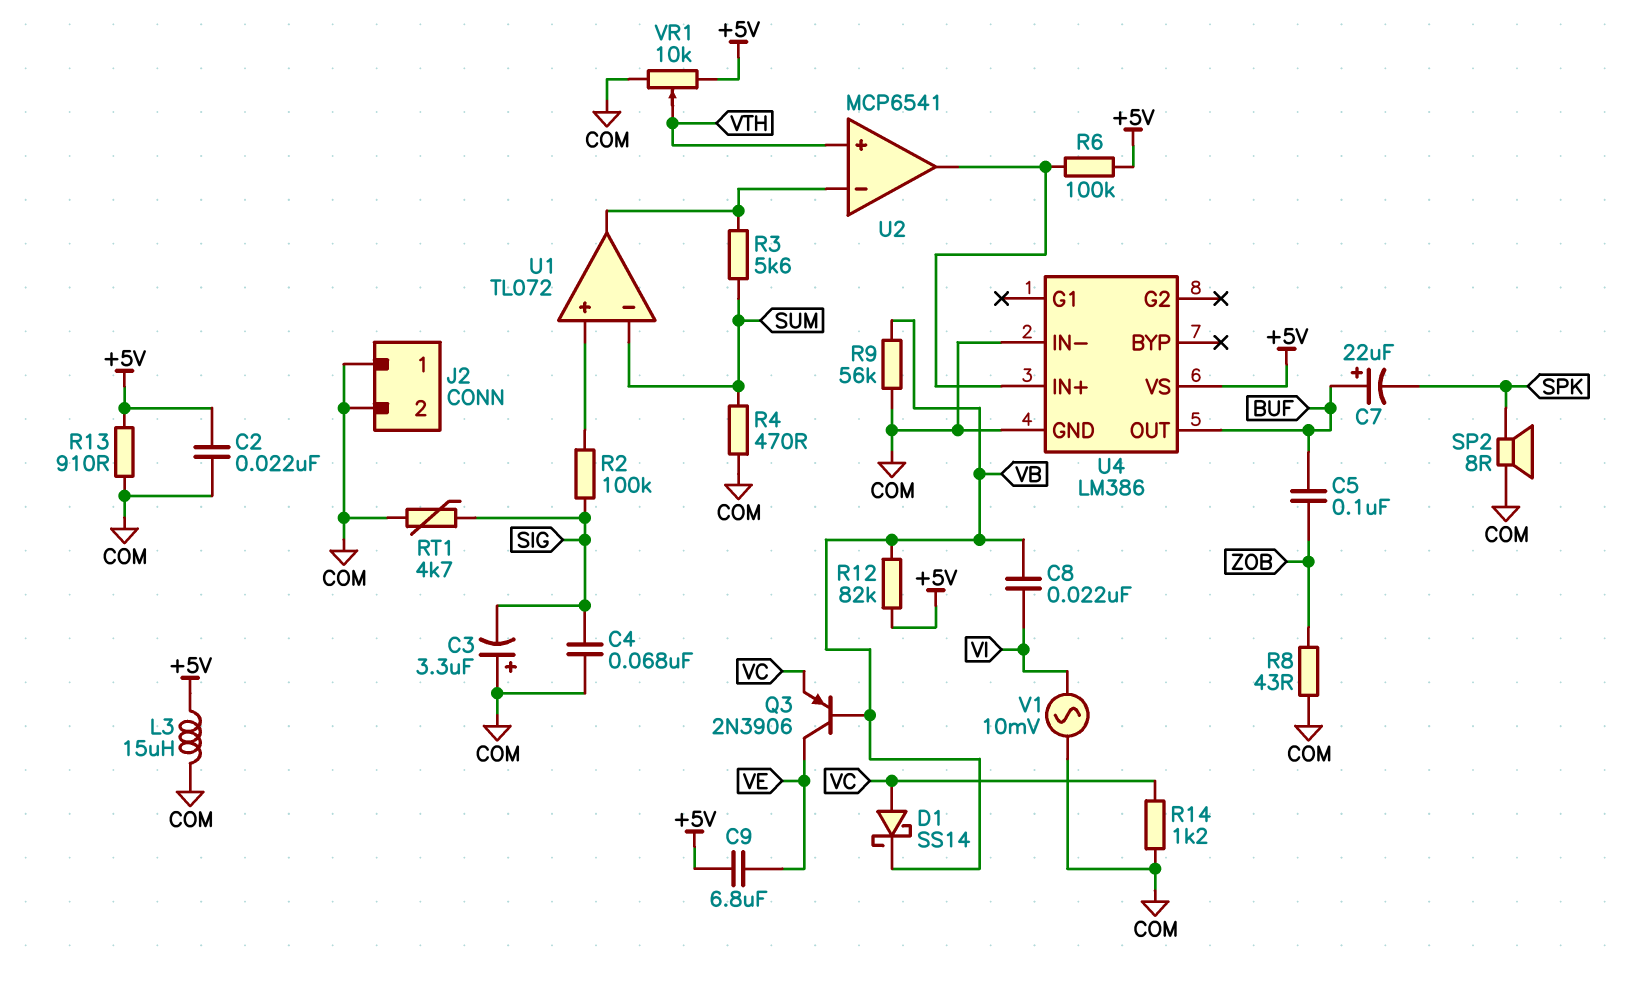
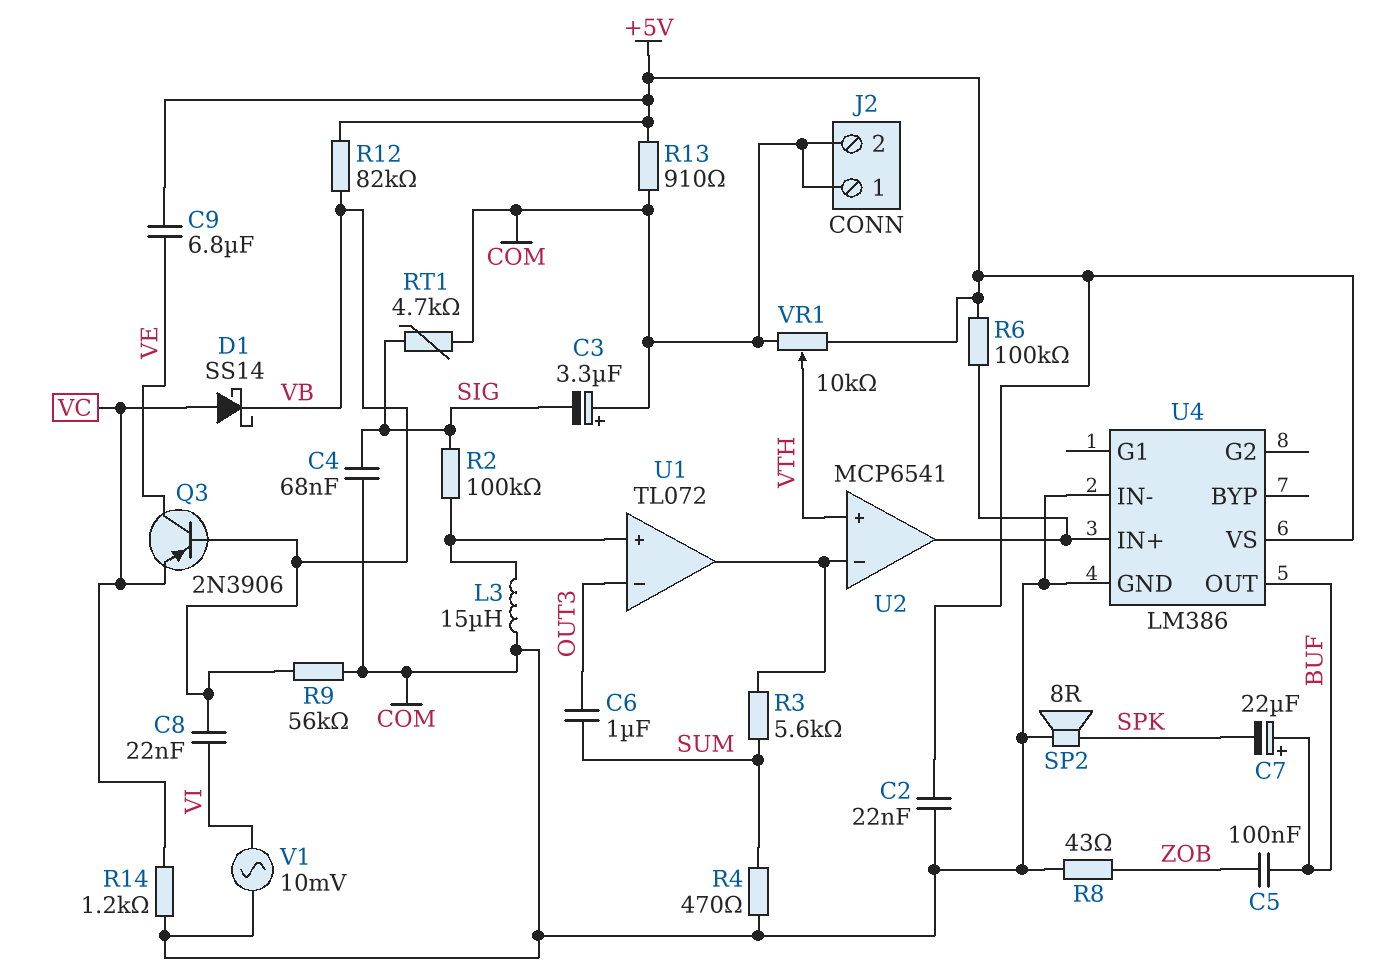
C6: none -> 1uF (OUT3, SUM)
L3: 15uH (+5V, COM) -> 15uH (COM, U1/in+)
U1 pin in-: SUM -> OUT3

